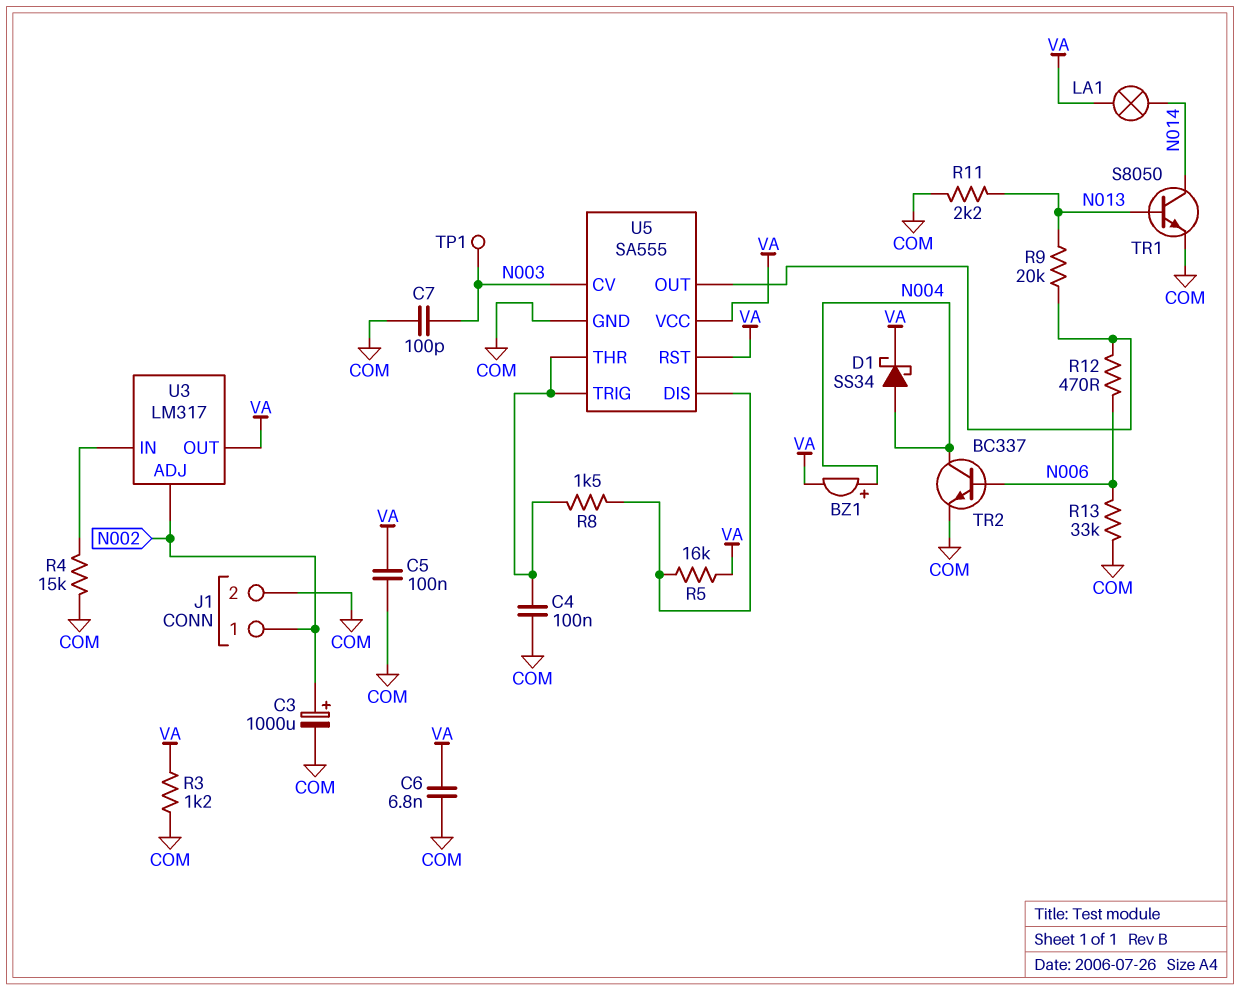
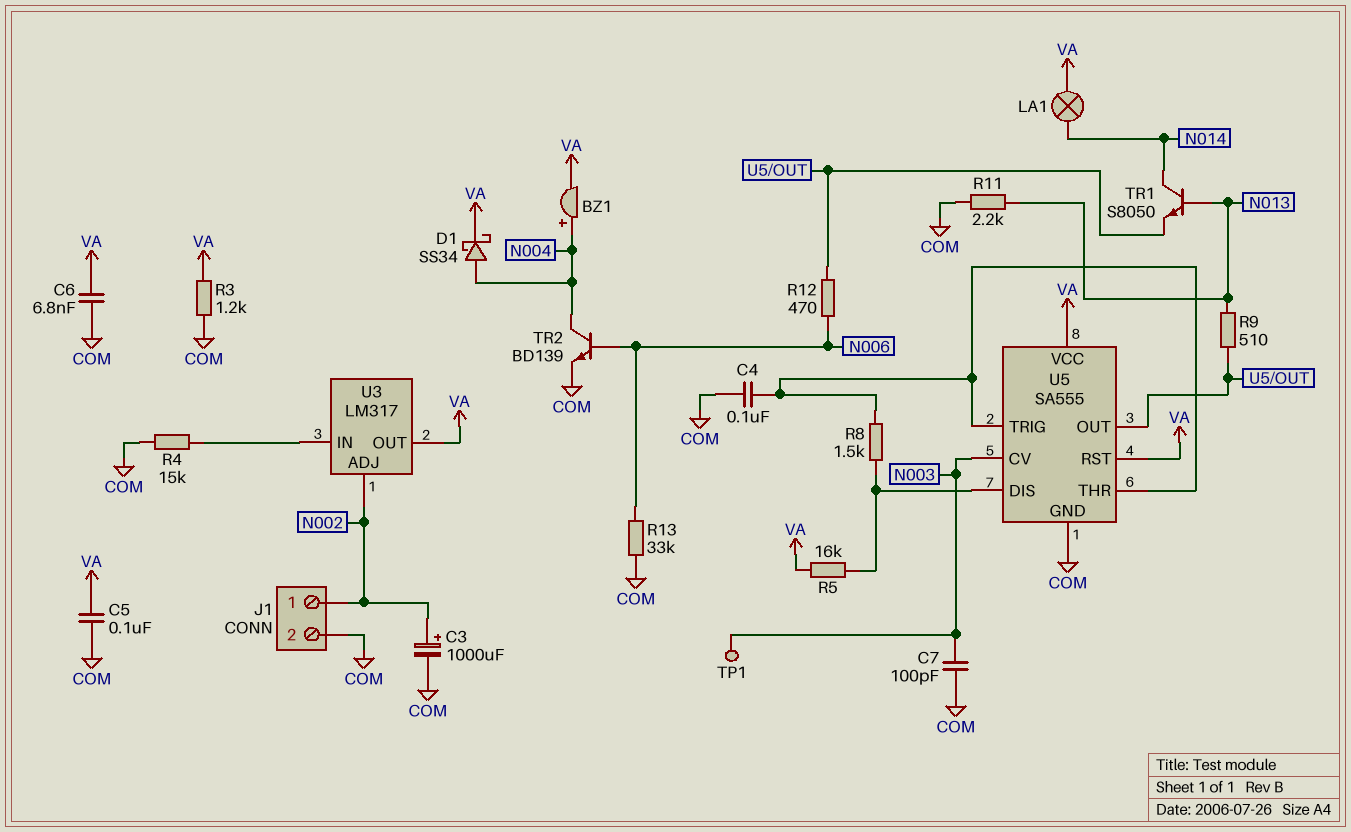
R9: 20k (N013, U5/OUT) -> 510 (N013, U5/OUT)
TR1: NPN S8050 (B N013, C N014, E COM) -> NPN S8050 (B N013, C N014, E U5/OUT)
TR2: NPN BC337 (B N006, C N004, E COM) -> NPN BD139 (B N006, C N004, E COM)

